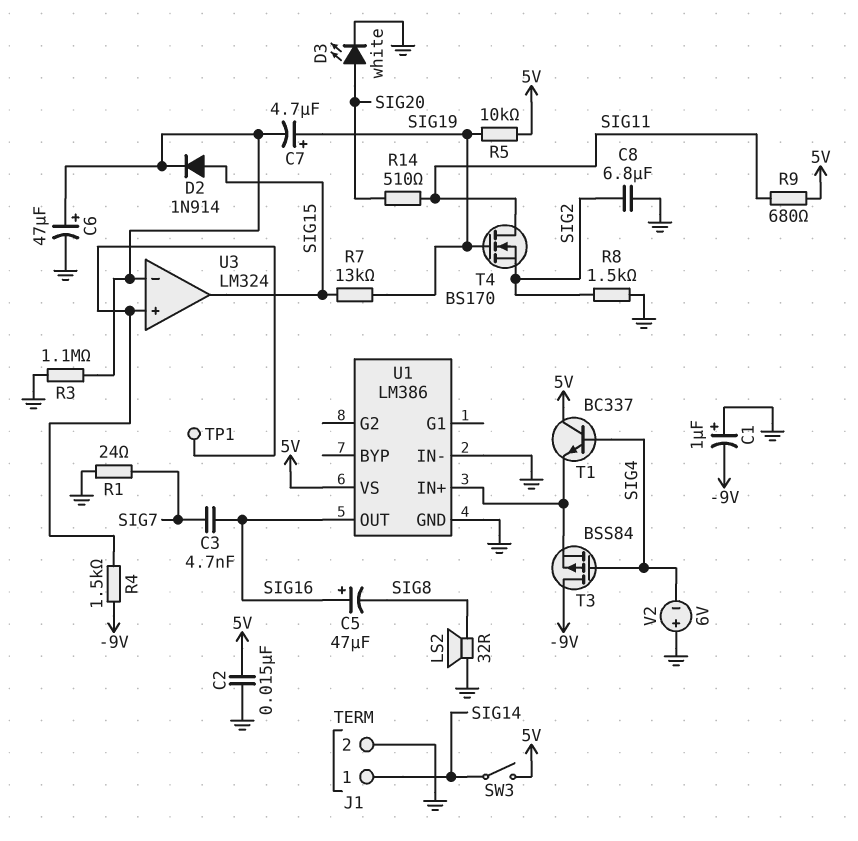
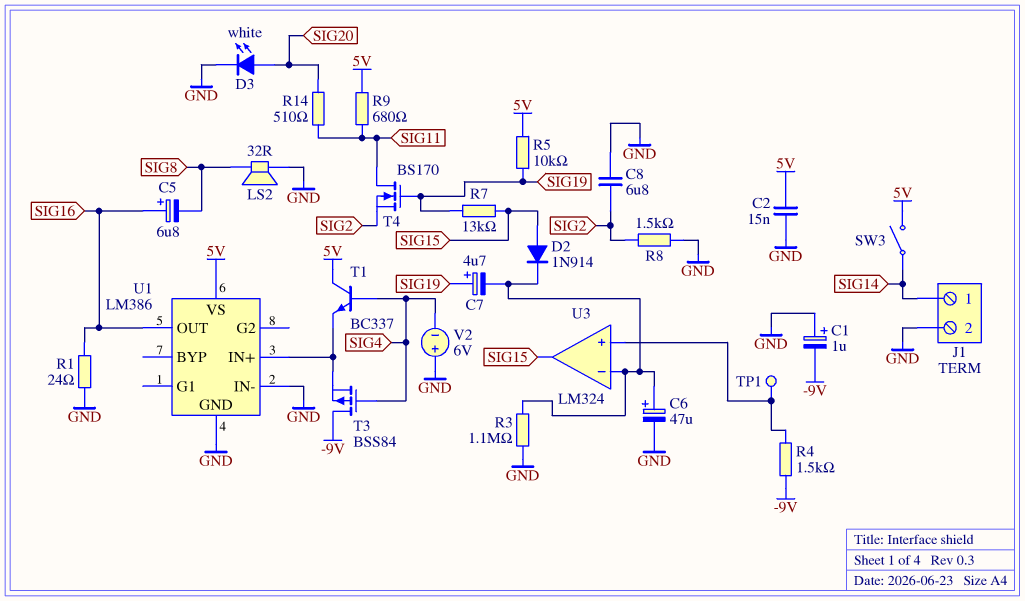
C3: 4.7nF (SIG7, SIG16) -> none
C5: 47uF (plus SIG16, minus SIG8) -> 6.8uF (plus SIG16, minus SIG8)
R1: 24 (GND, SIG7) -> 24 (GND, SIG16)

